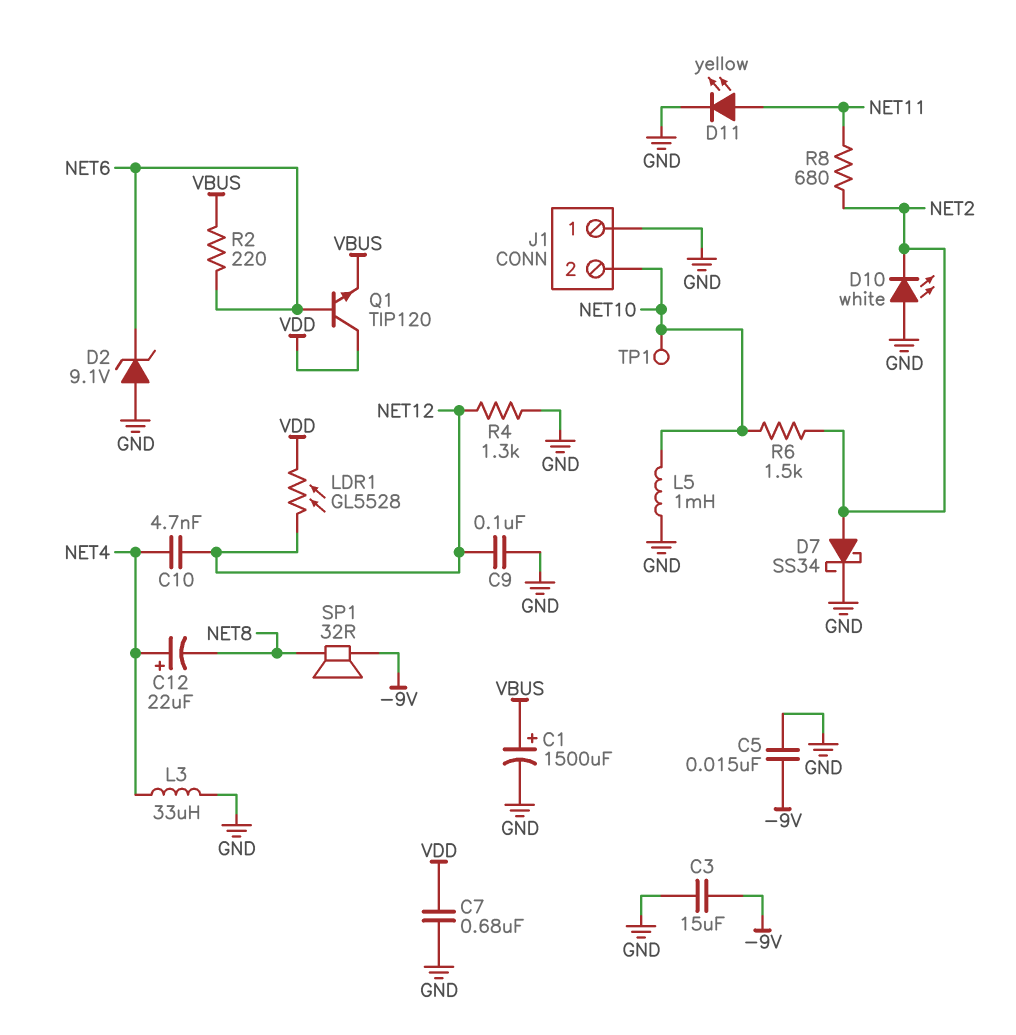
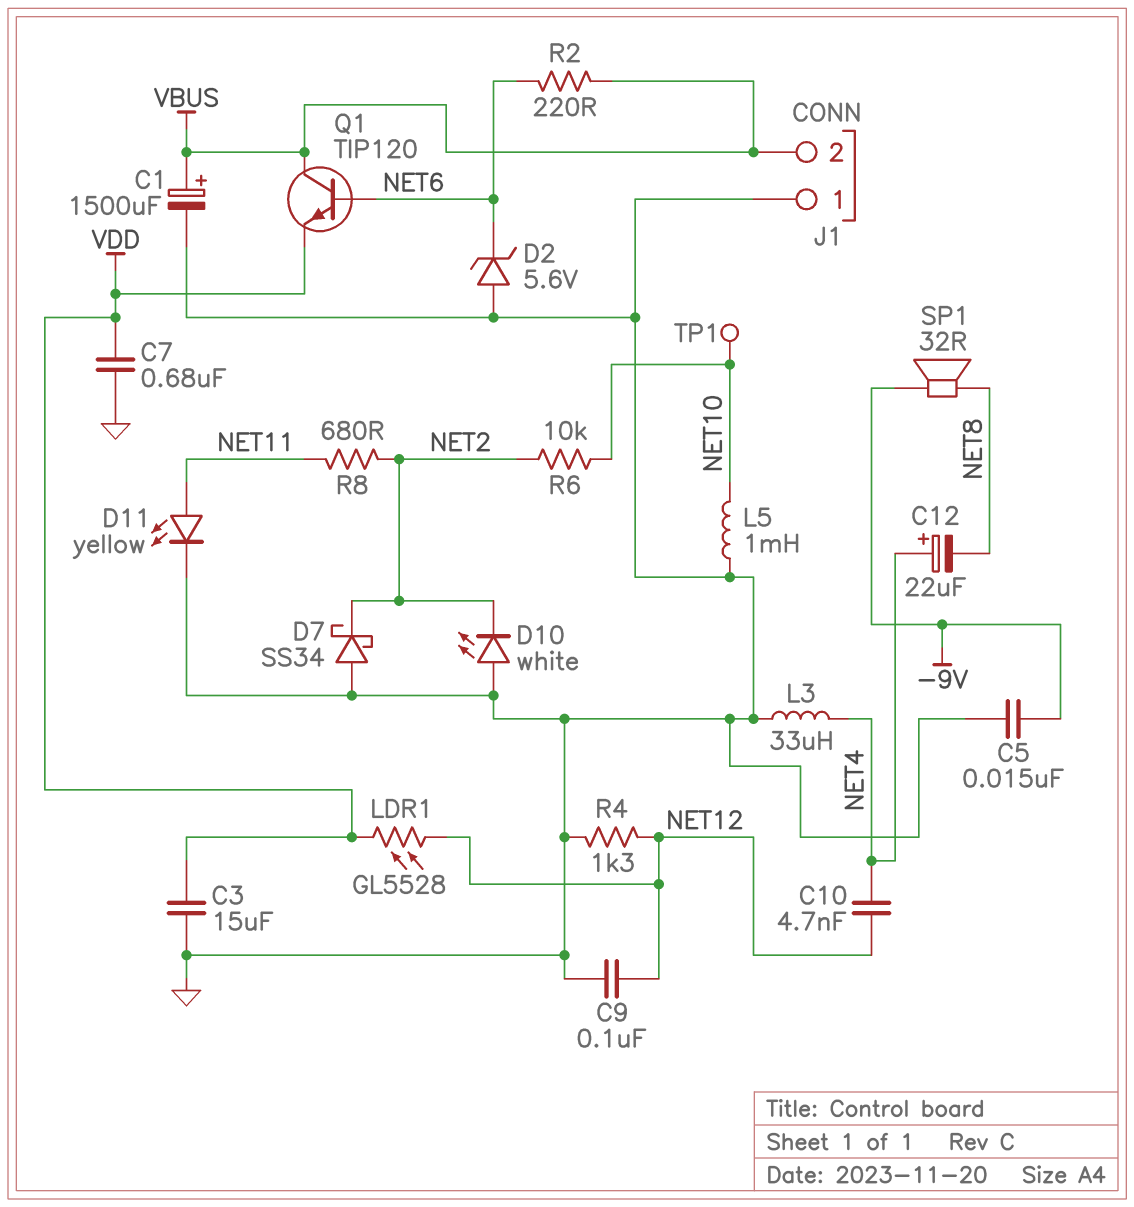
C3: 15uF (-9V, GND) -> 15uF (GND, VDD)
D2: zener 9.1V (A GND, K NET6) -> zener 5.6V (A GND, K NET6)
D7: schottky SS34 (A NET2, K GND) -> schottky SS34 (A GND, K NET2)
J1 pin 2: NET10 -> VBUS
Q1: NPN TIP120 (B NET6, C VDD, E VBUS) -> NPN TIP120 (B NET6, C VBUS, E VDD)
R6: 1.5k (NET2, NET10) -> 10k (NET2, NET10)

